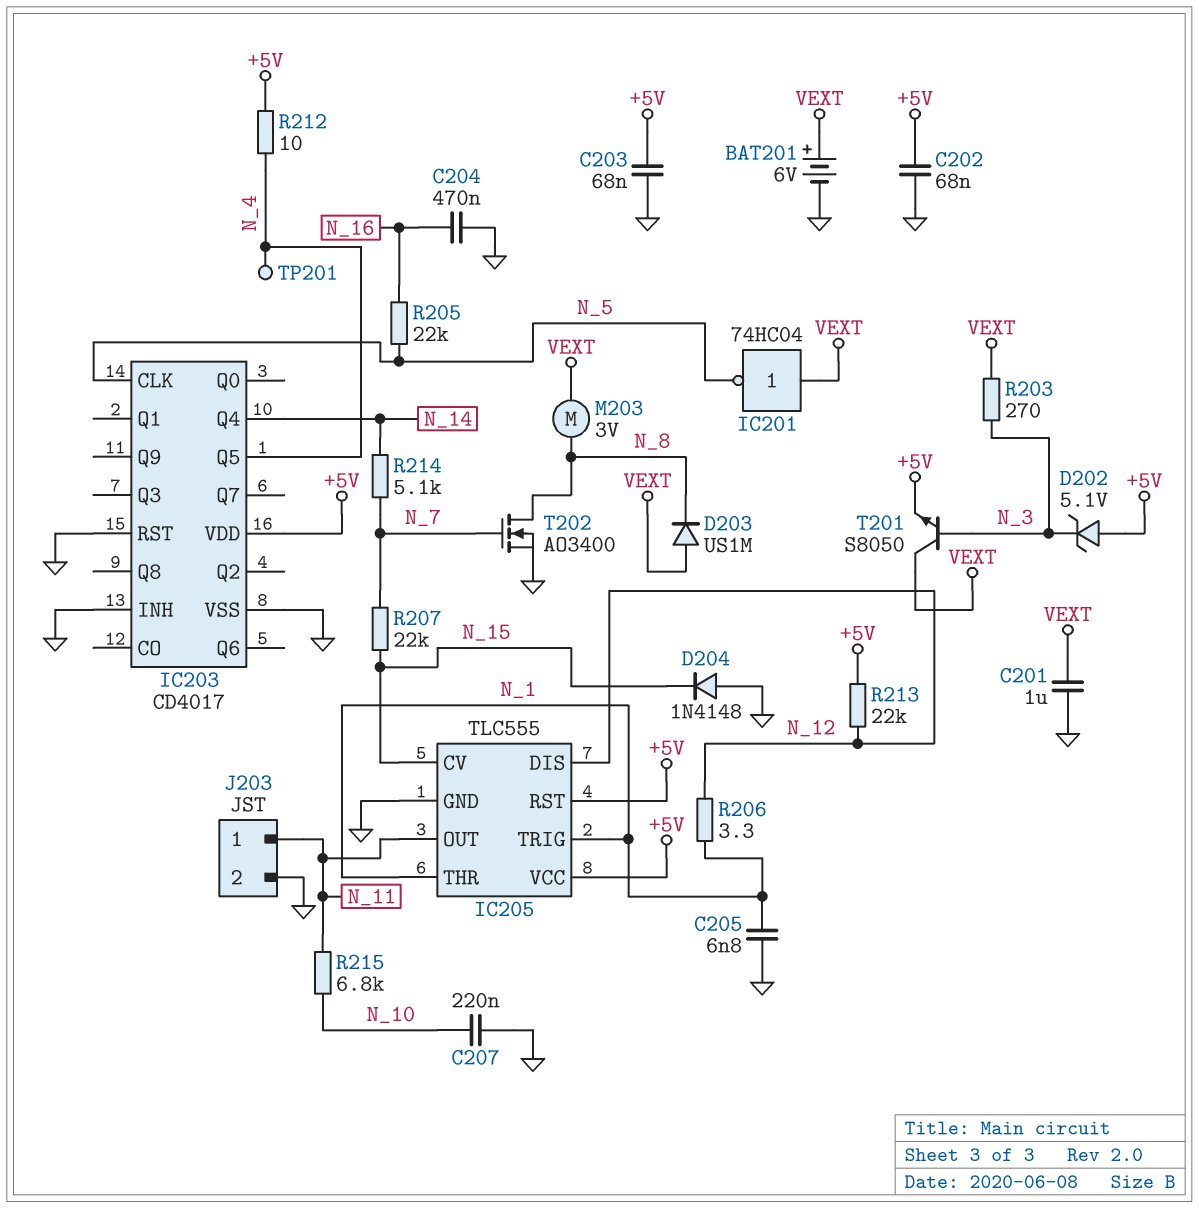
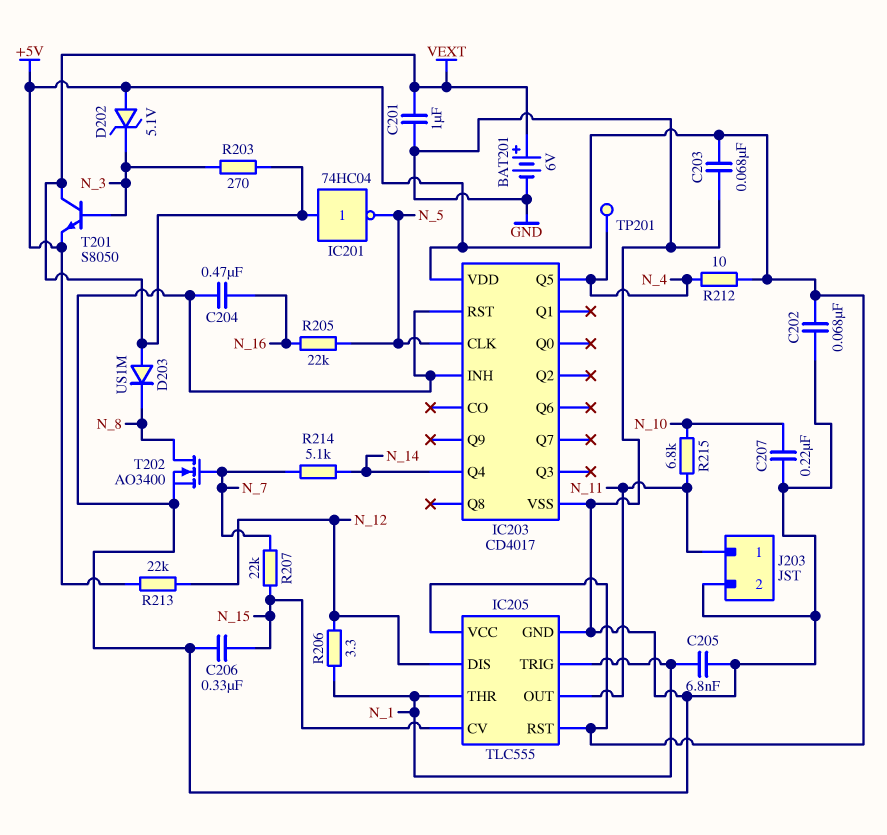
C206: none -> 330nF (GND, N_15)
D204: diode 1N4148 (A GND, K N_15) -> none
M203: motor 3V (N_8, VEXT) -> none

